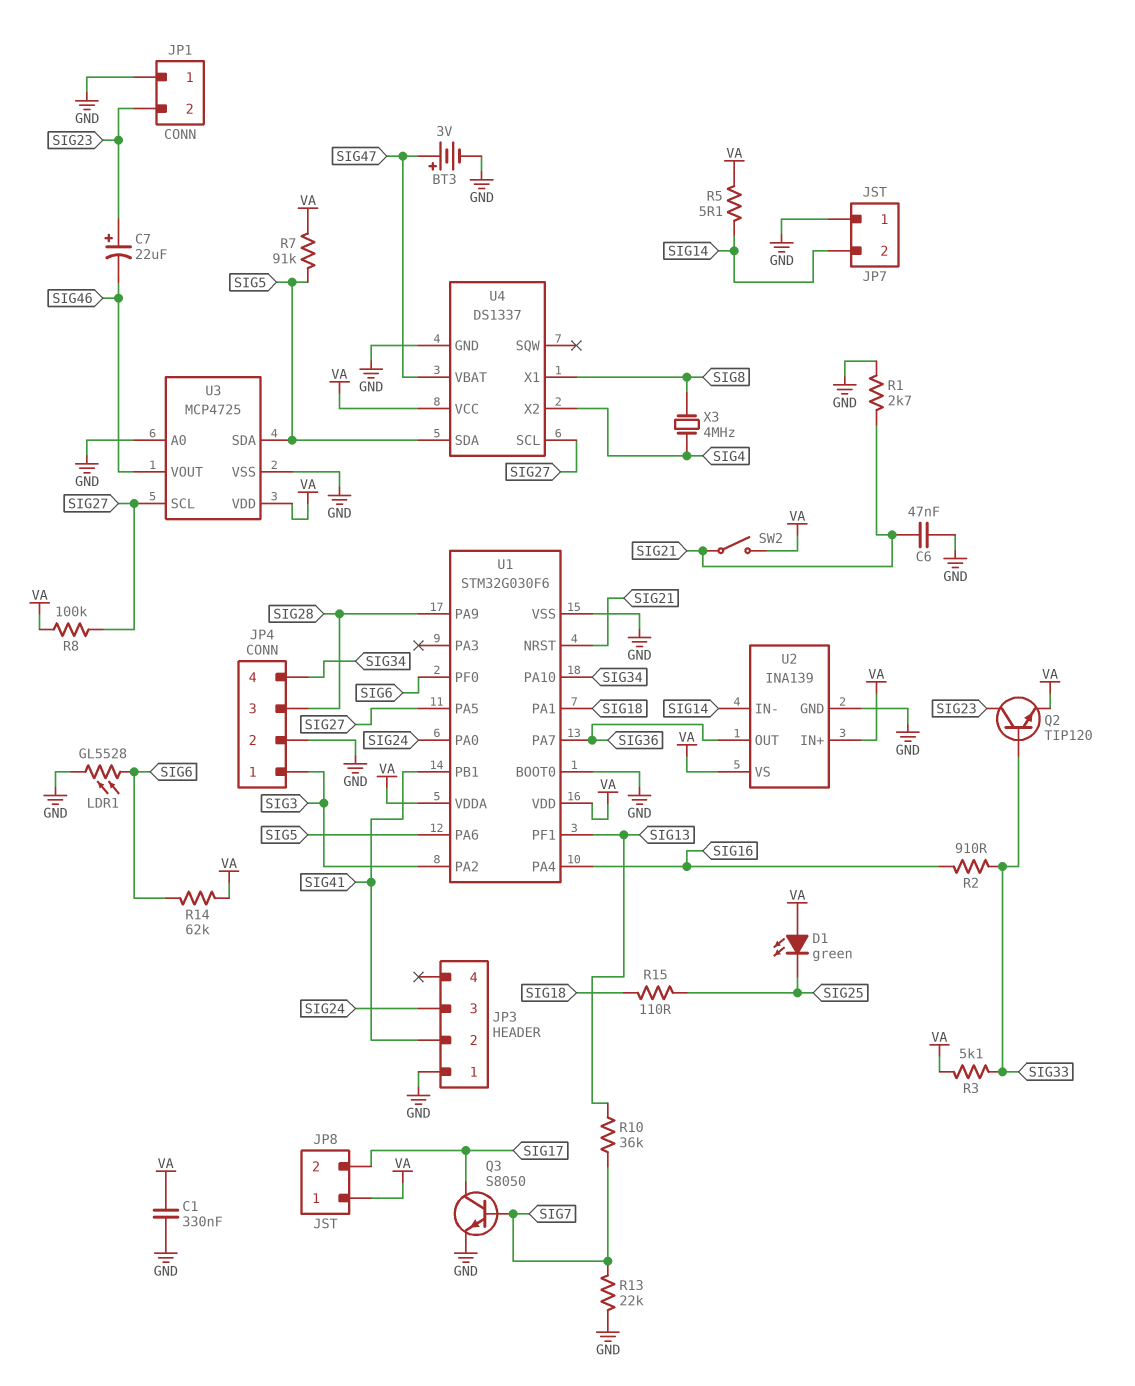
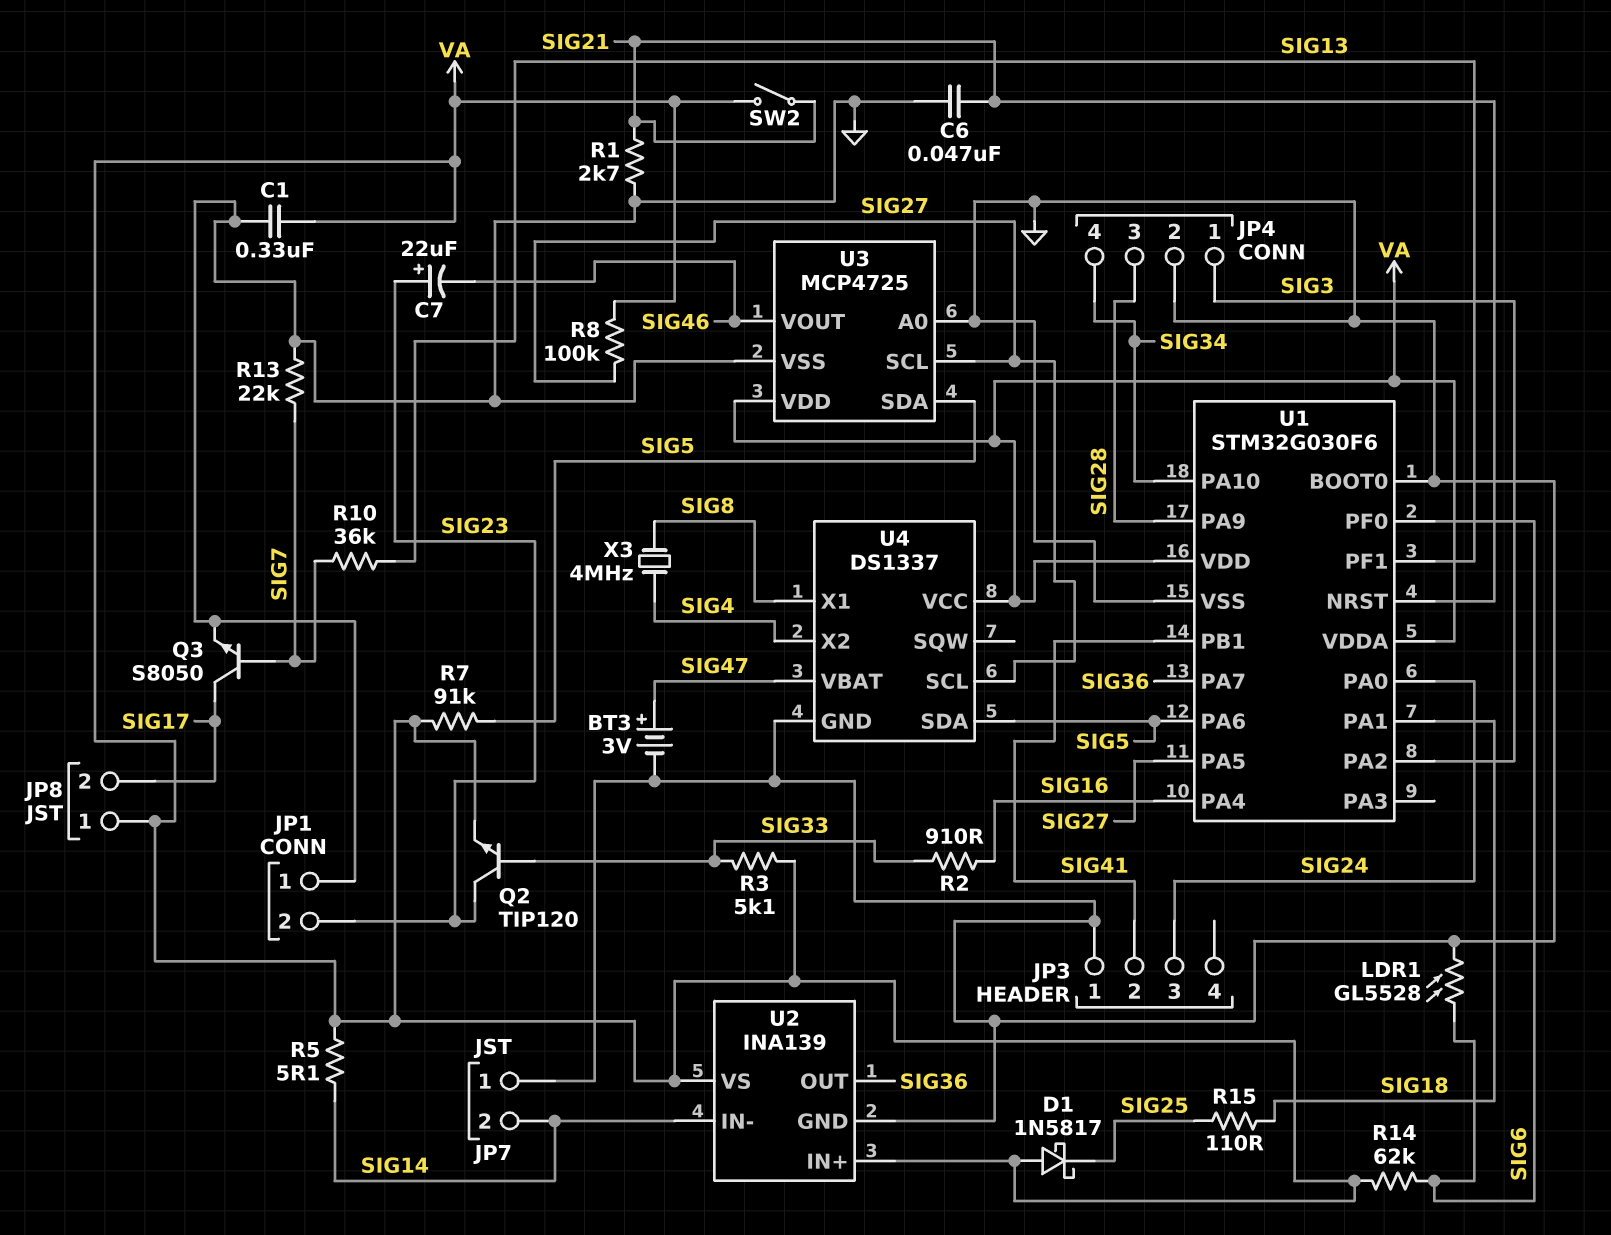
D1: LED green (A VA, K SIG25) -> schottky 1N5817 (A VA, K SIG25)

